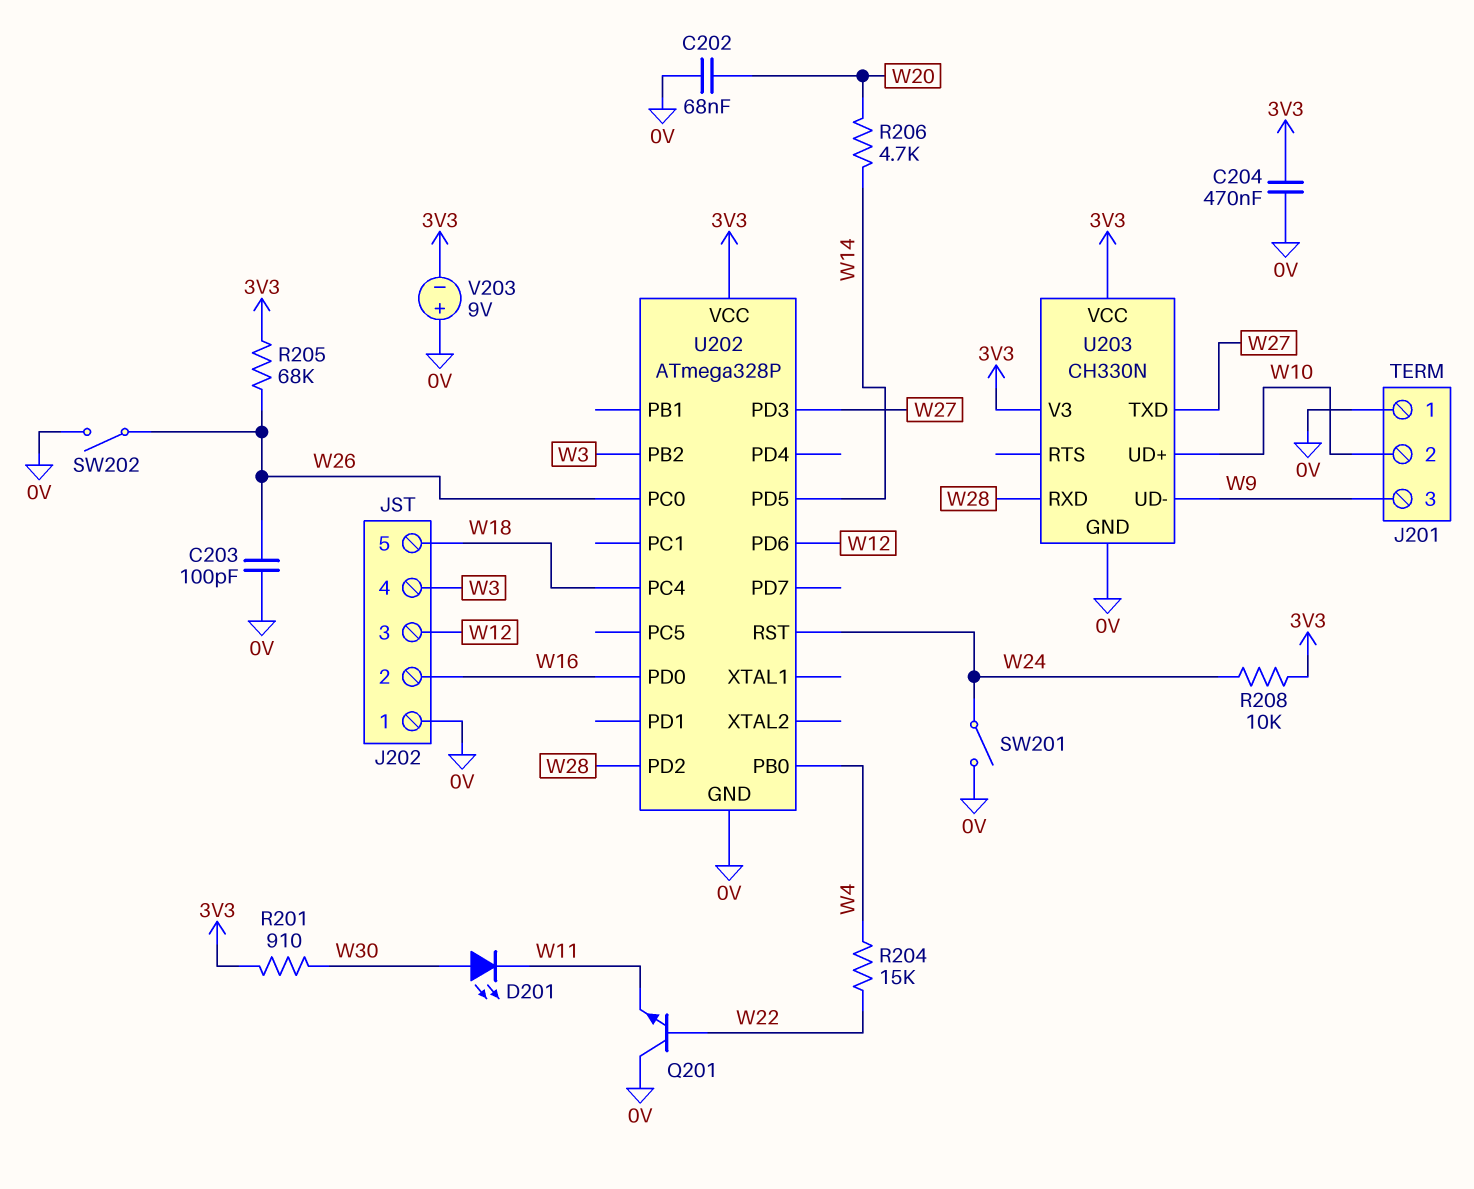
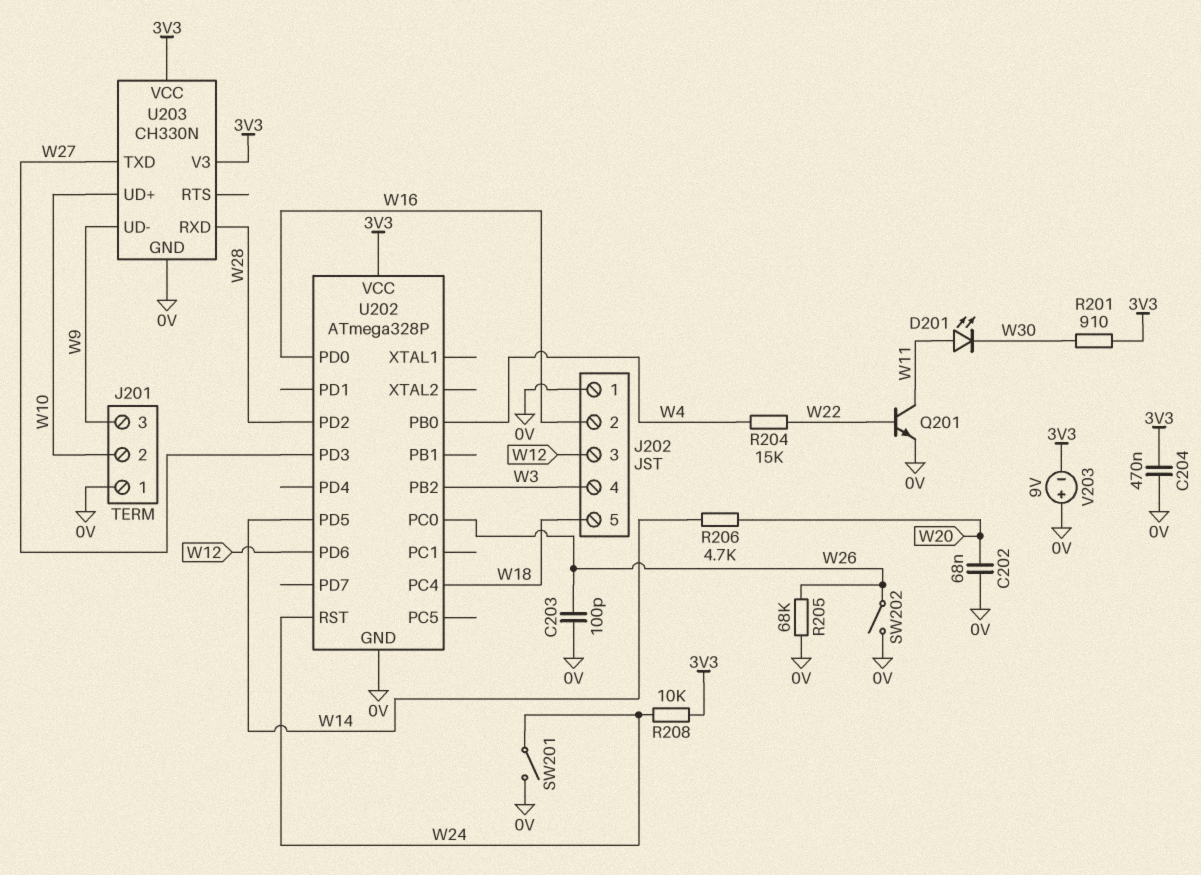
D201: LED (A W30, K W11) -> LED (A W11, K W30)
Q201: NPN (B W22, C 0V, E W11) -> NPN (B W22, C W11, E 0V)
R205: 68k (3V3, W26) -> 68k (0V, W26)

